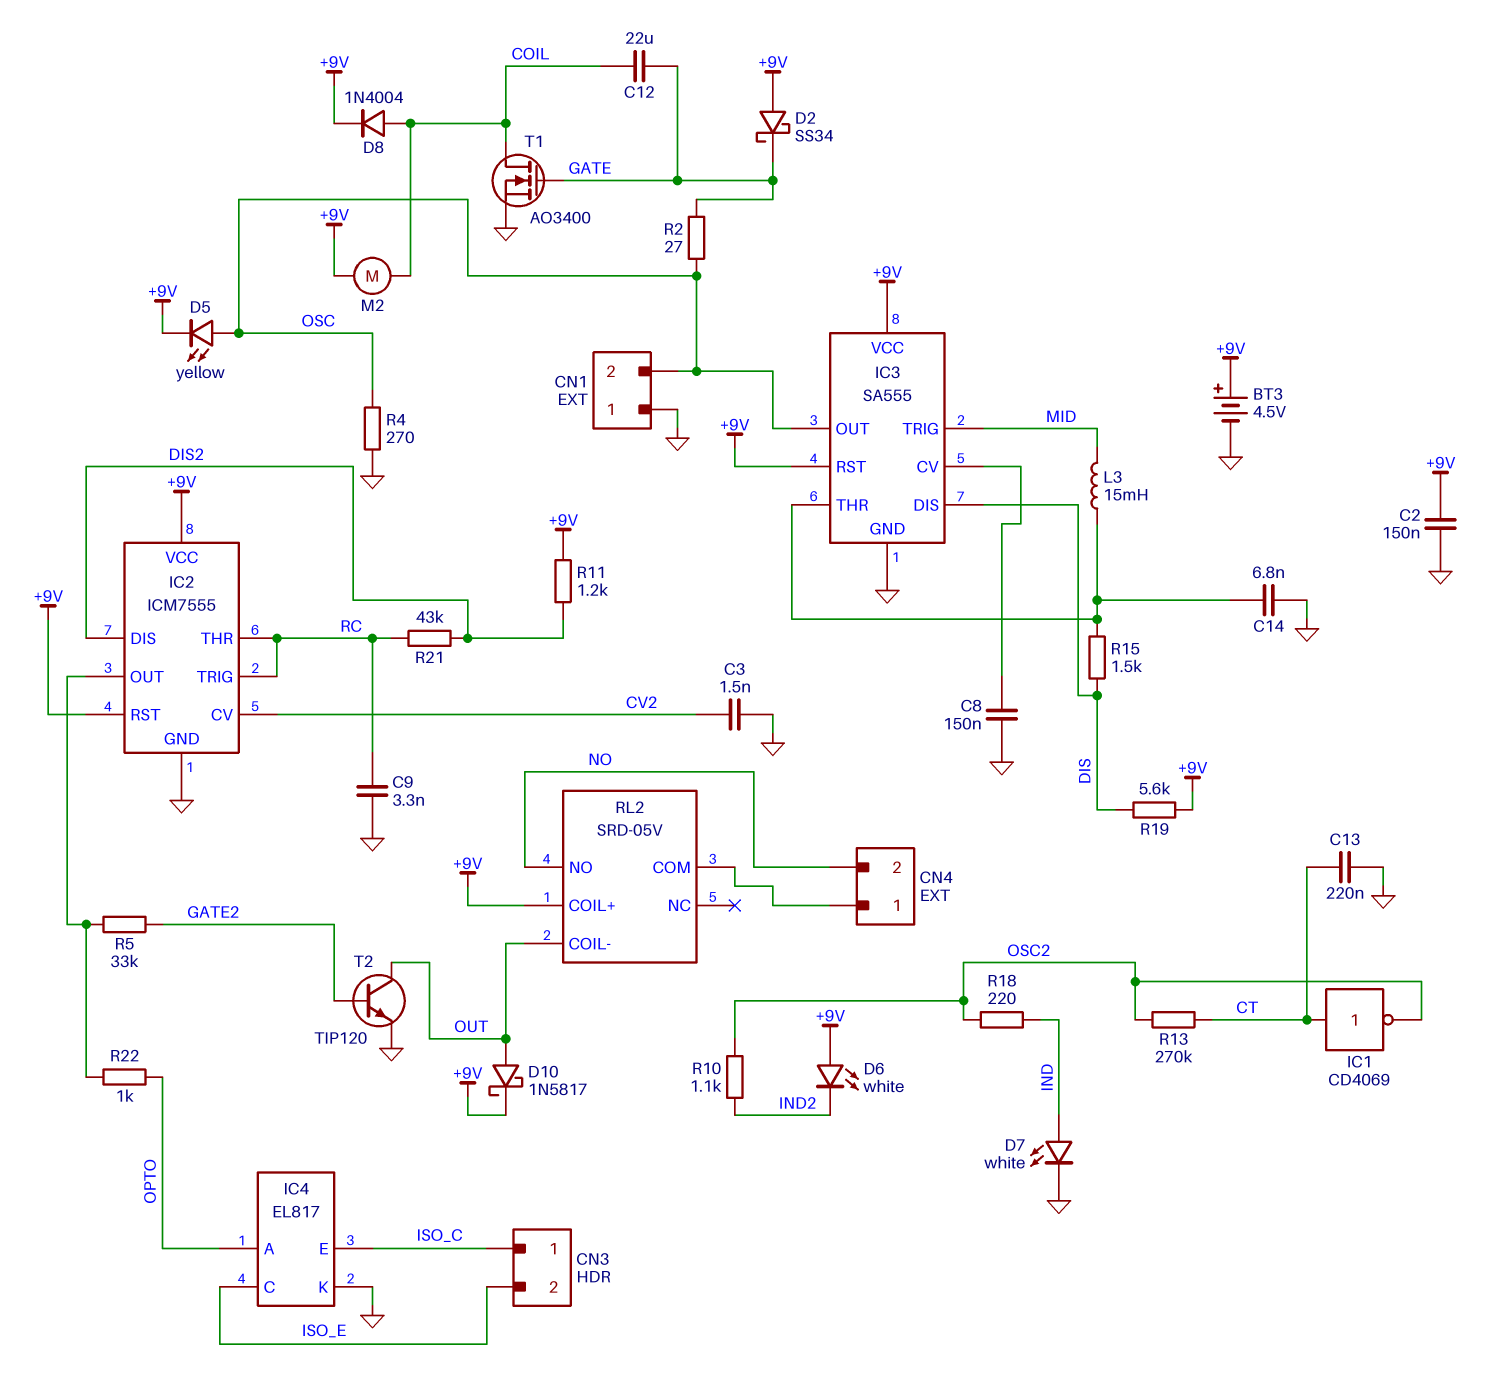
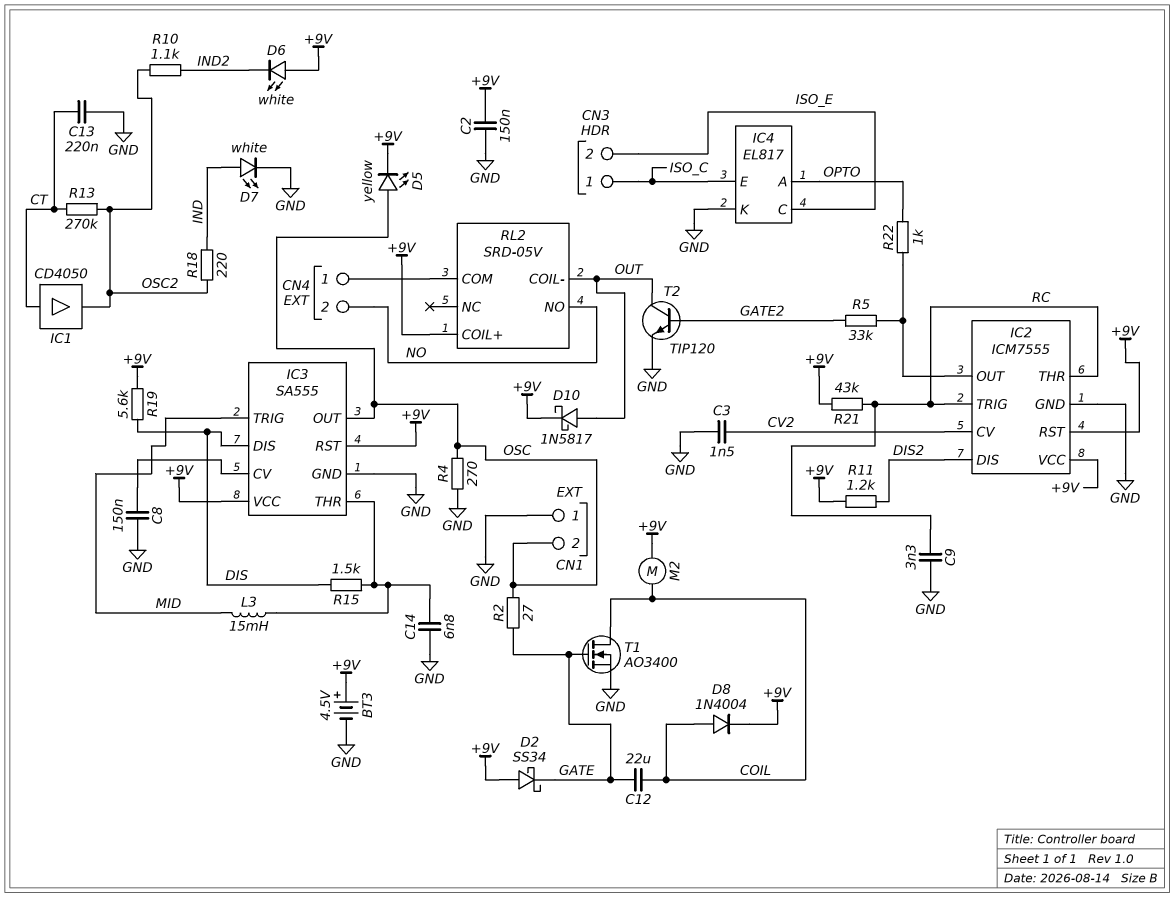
IC1: NOT CD4069 (in CT, out OSC2) -> buffer CD4050 (in CT, out OSC2)
R21: 43k (DIS2, RC) -> 43k (+9V, RC)

